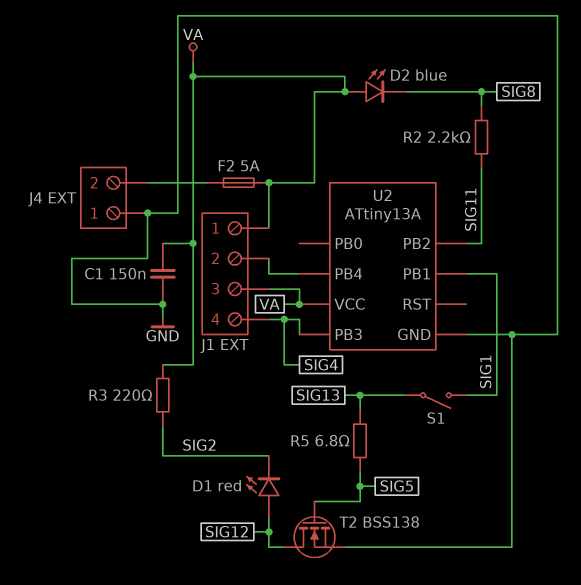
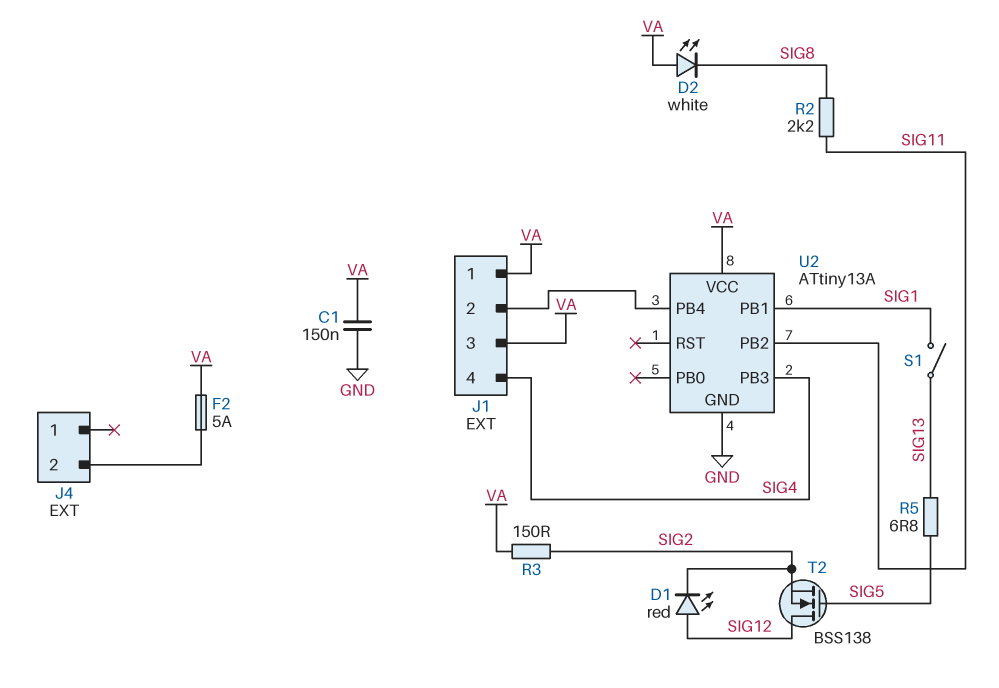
D2: LED blue (A VA, K SIG8) -> LED white (A VA, K SIG8)
J4 pin 1: GND -> none
R3: 220 (SIG2, VA) -> 150 (SIG2, VA)
T2: NMOS BSS138 (G SIG5, D SIG12, S GND) -> NMOS BSS138 (G SIG5, D SIG12, S SIG2)

